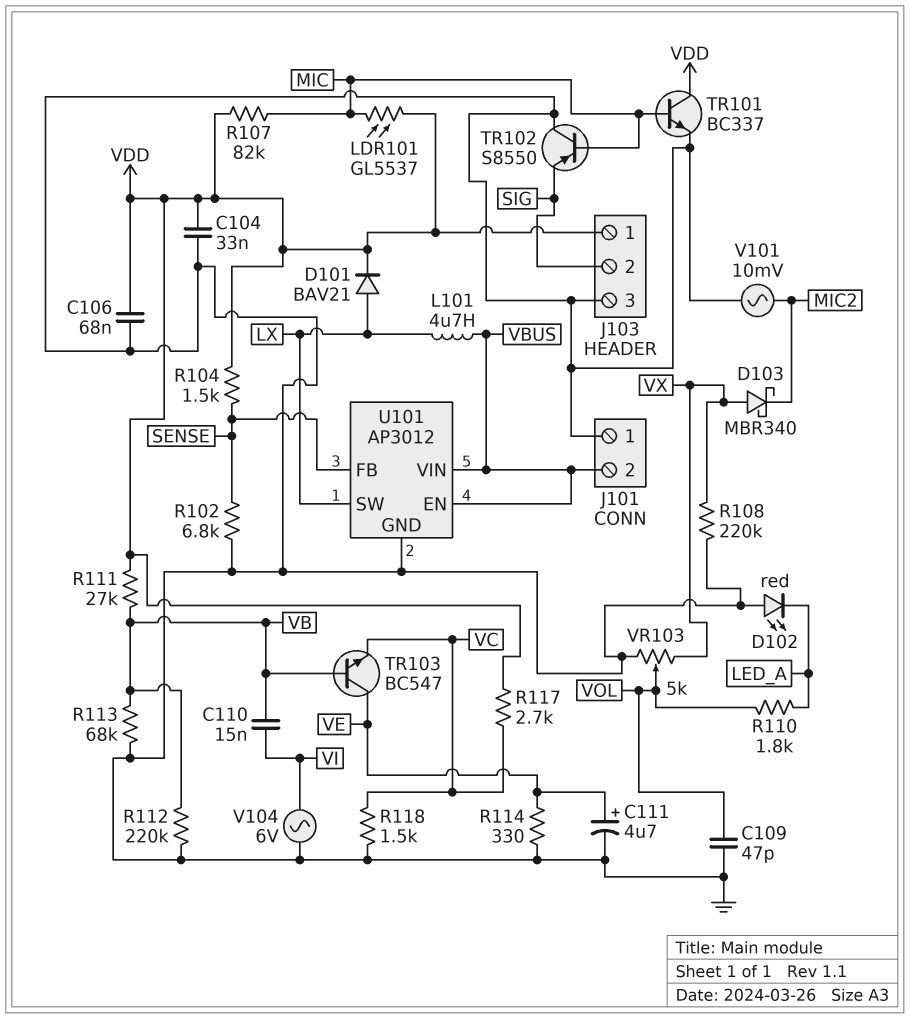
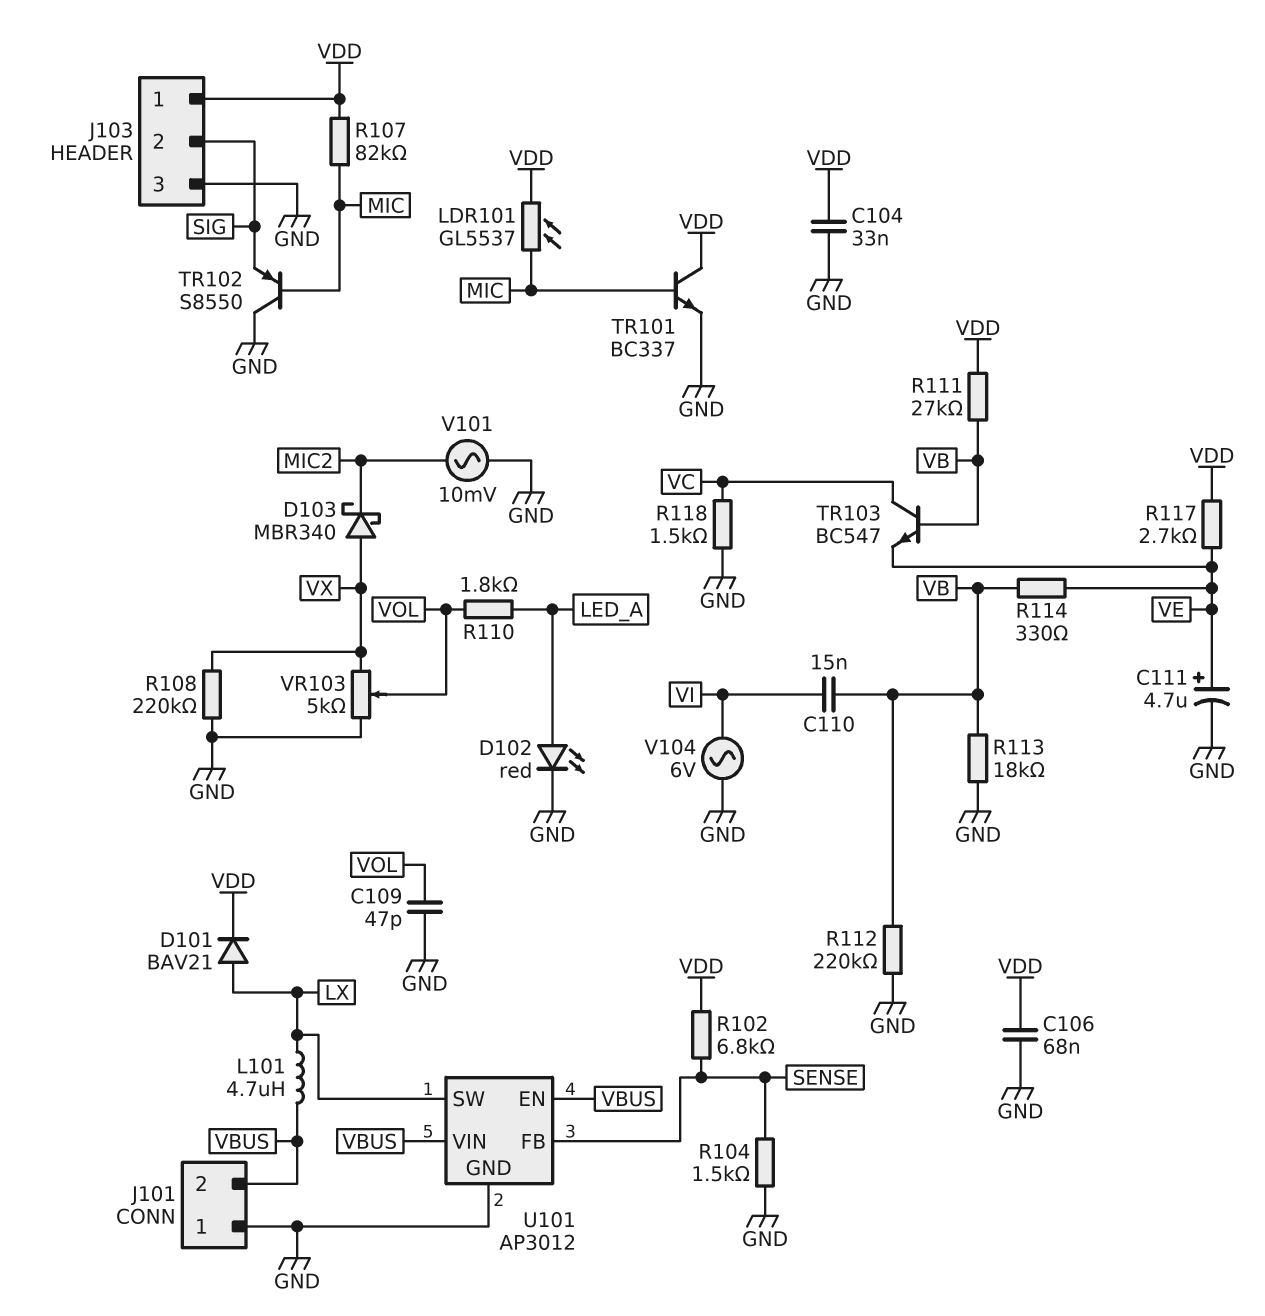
D102: LED red (A GND, K LED_A) -> LED red (A LED_A, K GND)
R102: 6.8k (GND, SENSE) -> 6.8k (SENSE, VDD)
R104: 1.5k (SENSE, VDD) -> 1.5k (GND, SENSE)
R113: 68k (GND, VB) -> 18k (GND, VB)
R114: 330 (GND, VE) -> 330 (VB, VE)
R117: 2.7k (VC, VDD) -> 2.7k (VDD, VE)
TR103: NPN BC547 (B VB, C VE, E VC) -> NPN BC547 (B VB, C VC, E VE)

